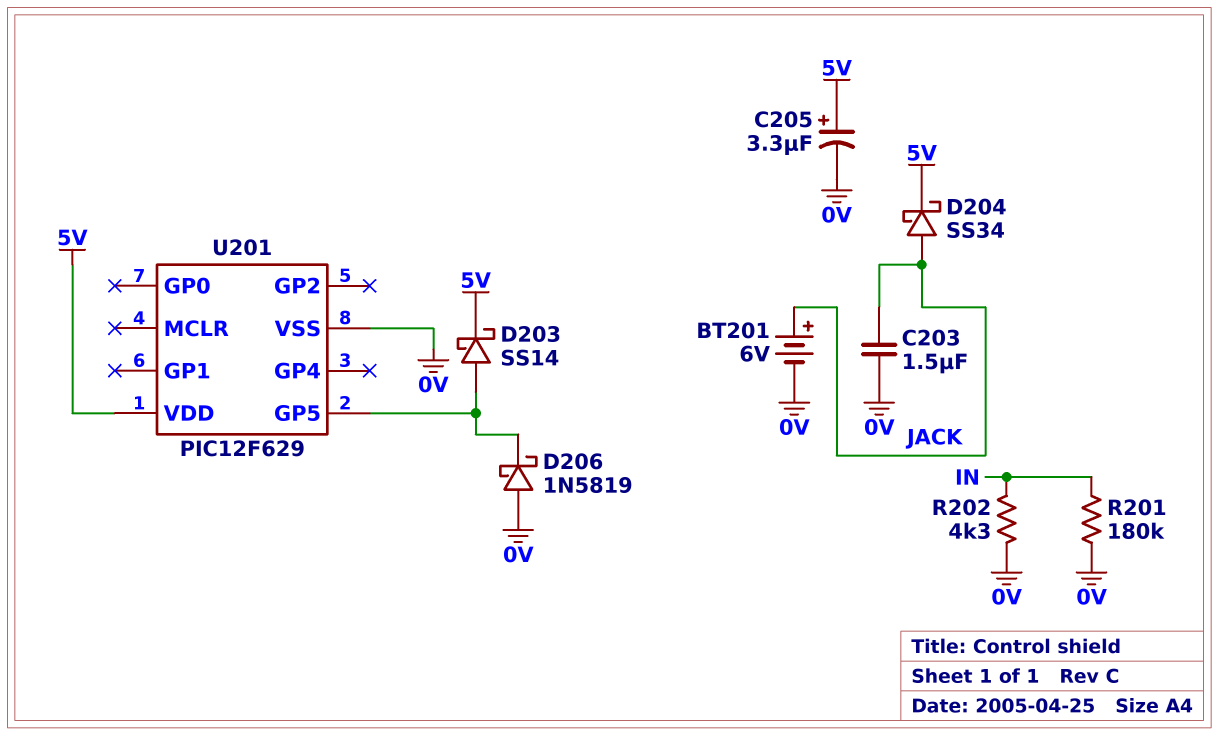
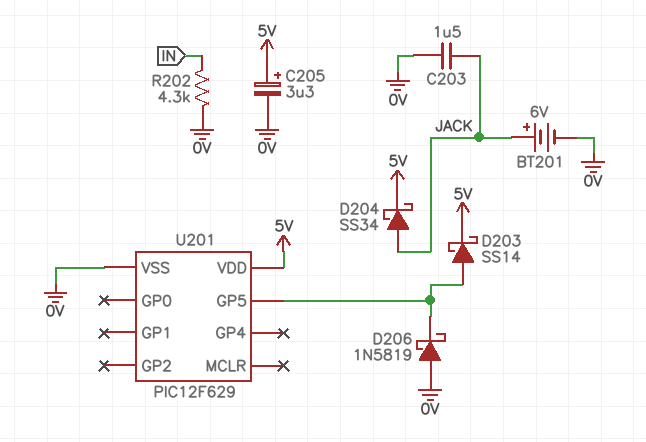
R201: 180k (0V, IN) -> none

